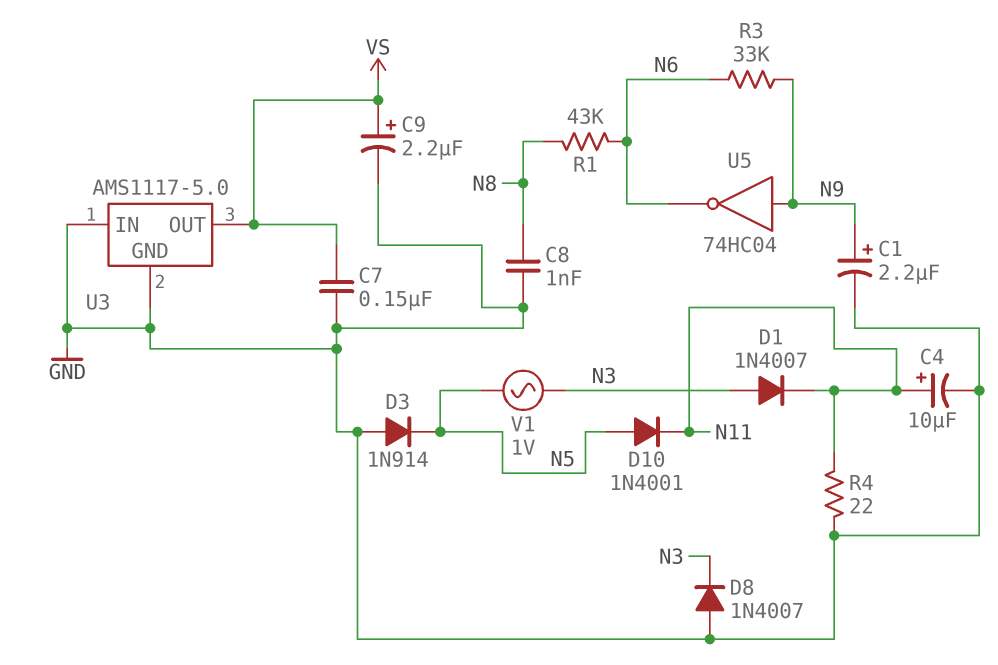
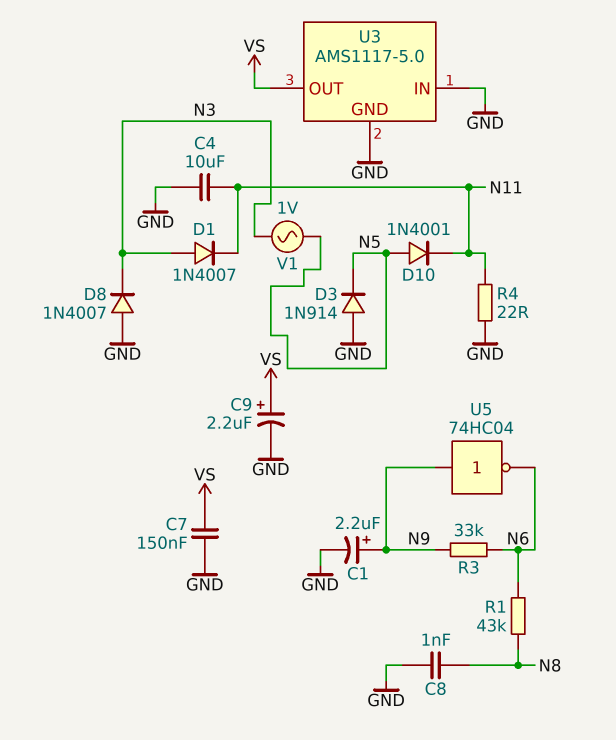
C4: 10uF (plus N11, minus GND) -> 10uF (GND, N11)

